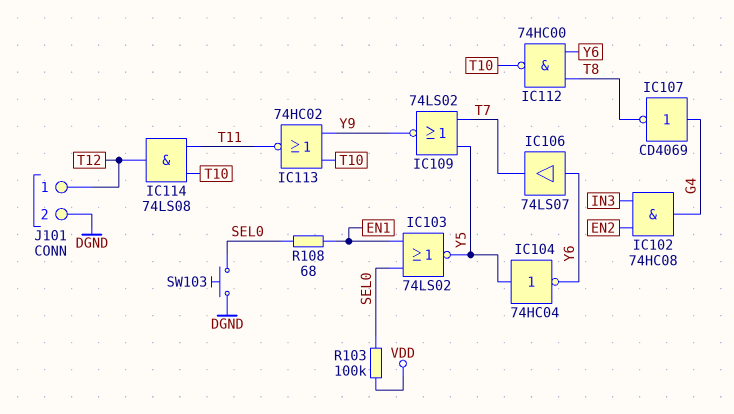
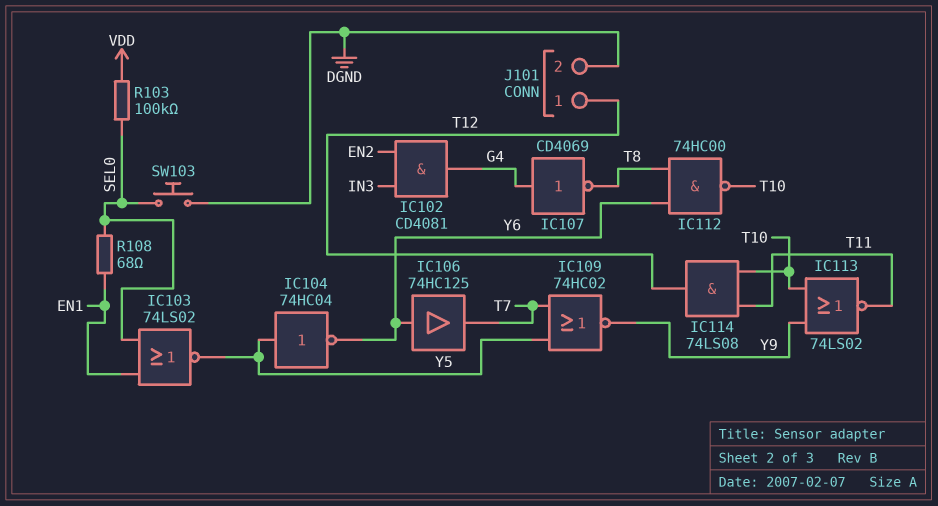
IC102: AND 74HC08 (in EN2, in IN3, out G4) -> AND CD4081 (in EN2, in IN3, out G4)
IC106: buffer 74LS07 (in Y6, out T7) -> buffer 74HC125 (in Y6, out T7)
IC109: NOR 74LS02 (in T7, in Y5, out Y9) -> NOR 74HC02 (in T7, in Y5, out Y9)
IC113: NOR 74HC02 (in T10, in Y9, out T11) -> NOR 74LS02 (in T10, in Y9, out T11)

